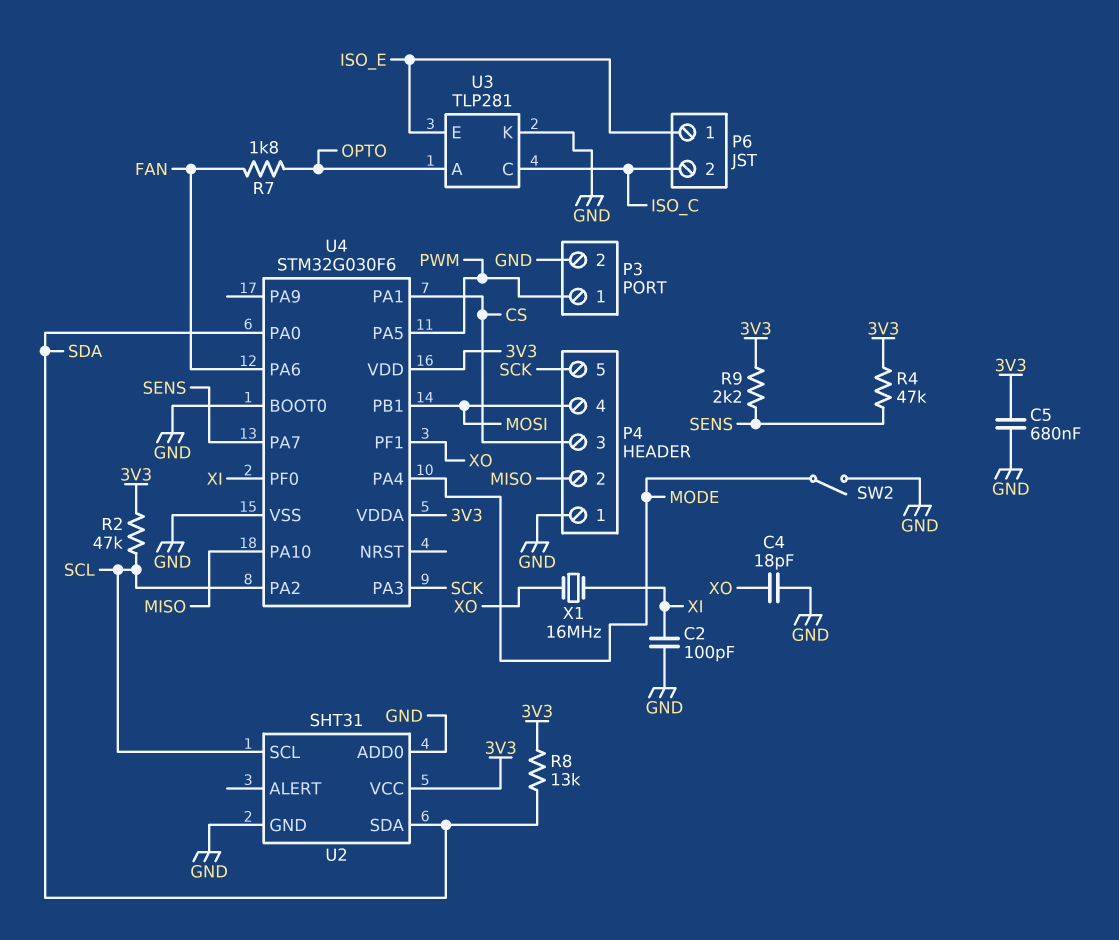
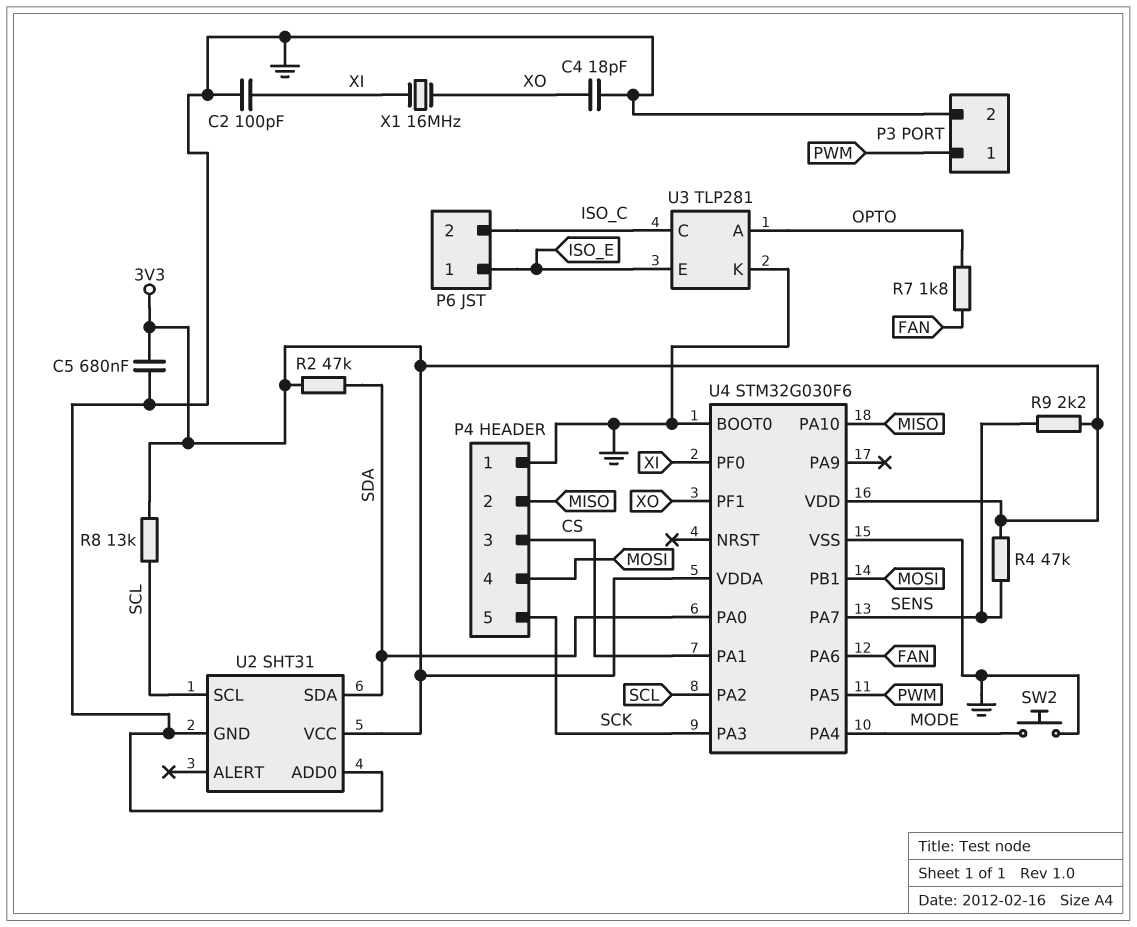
R2: 47k (3V3, SCL) -> 47k (3V3, SDA)
R8: 13k (3V3, SDA) -> 13k (3V3, SCL)
SW2: switch (GND, MODE) -> button (GND, MODE)

